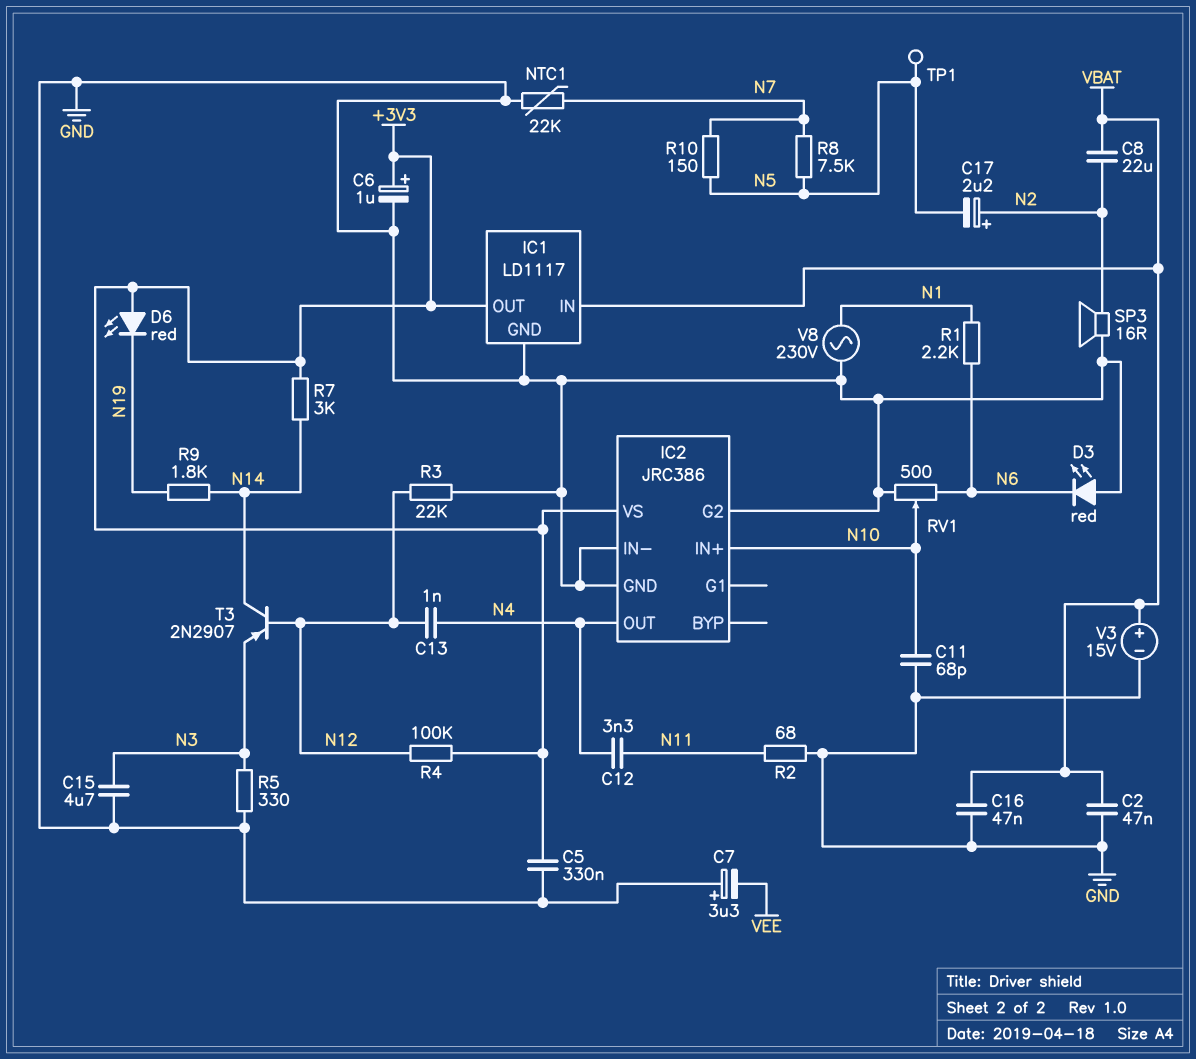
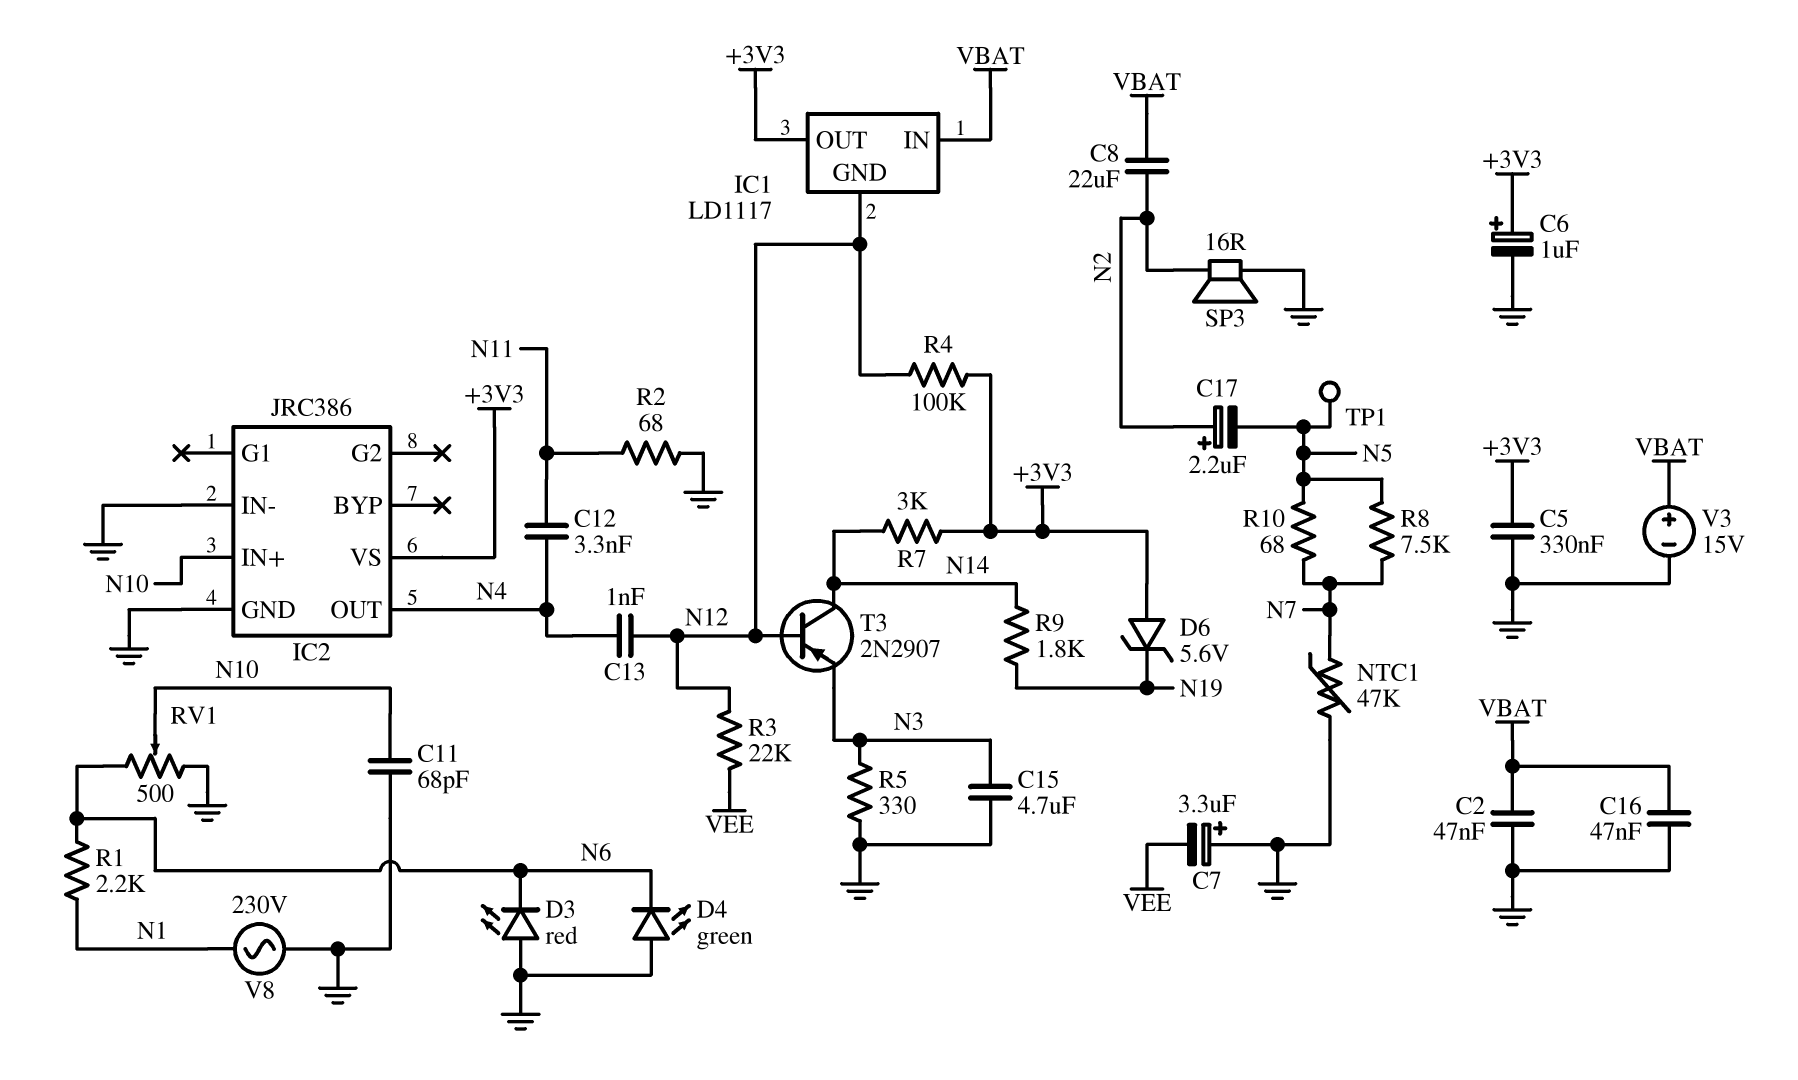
D4: none -> LED green (A GND, K N6)
D6: LED red (A +3V3, K N19) -> zener 5.6V (A +3V3, K N19)
IC1 pin GND: GND -> N12
IC2 pin G2: GND -> none
NTC1: 22k (GND, N7) -> 47k (GND, N7)
R3: 22k (GND, N12) -> 22k (N12, VEE)
R10: 150 (N5, N7) -> 68 (N5, N7)

